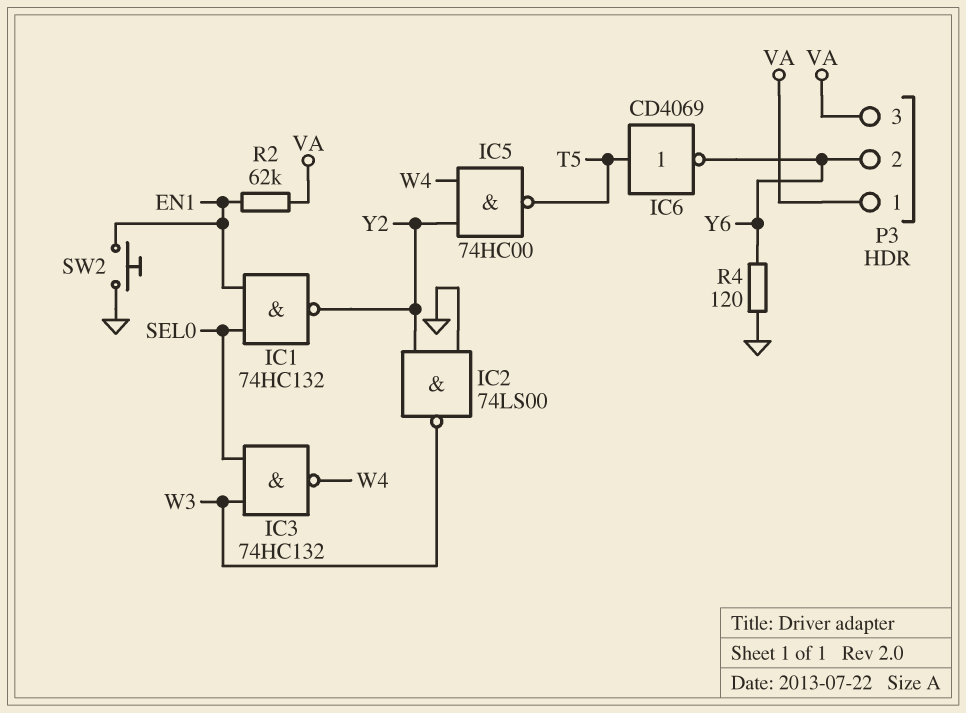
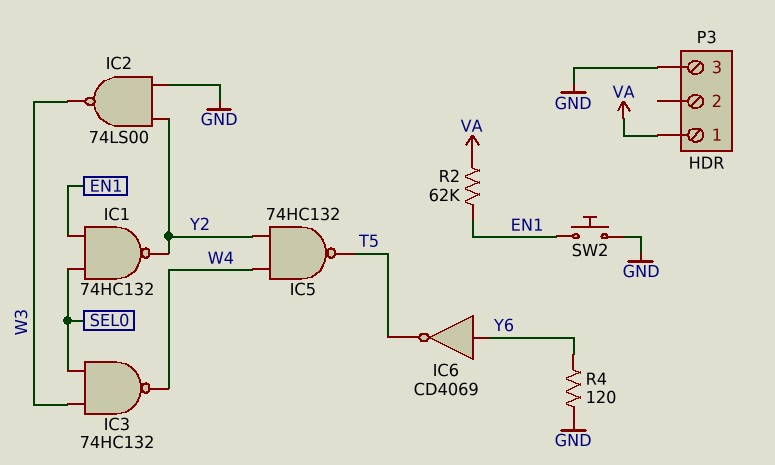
IC5: NAND 74HC00 (in W4, in Y2, out T5) -> NAND 74HC132 (in W4, in Y2, out T5)
IC6: NOT CD4069 (in T5, out Y6) -> NOT CD4069 (in Y6, out T5)
P3 pin 2: Y6 -> none
P3 pin 3: VA -> GND

